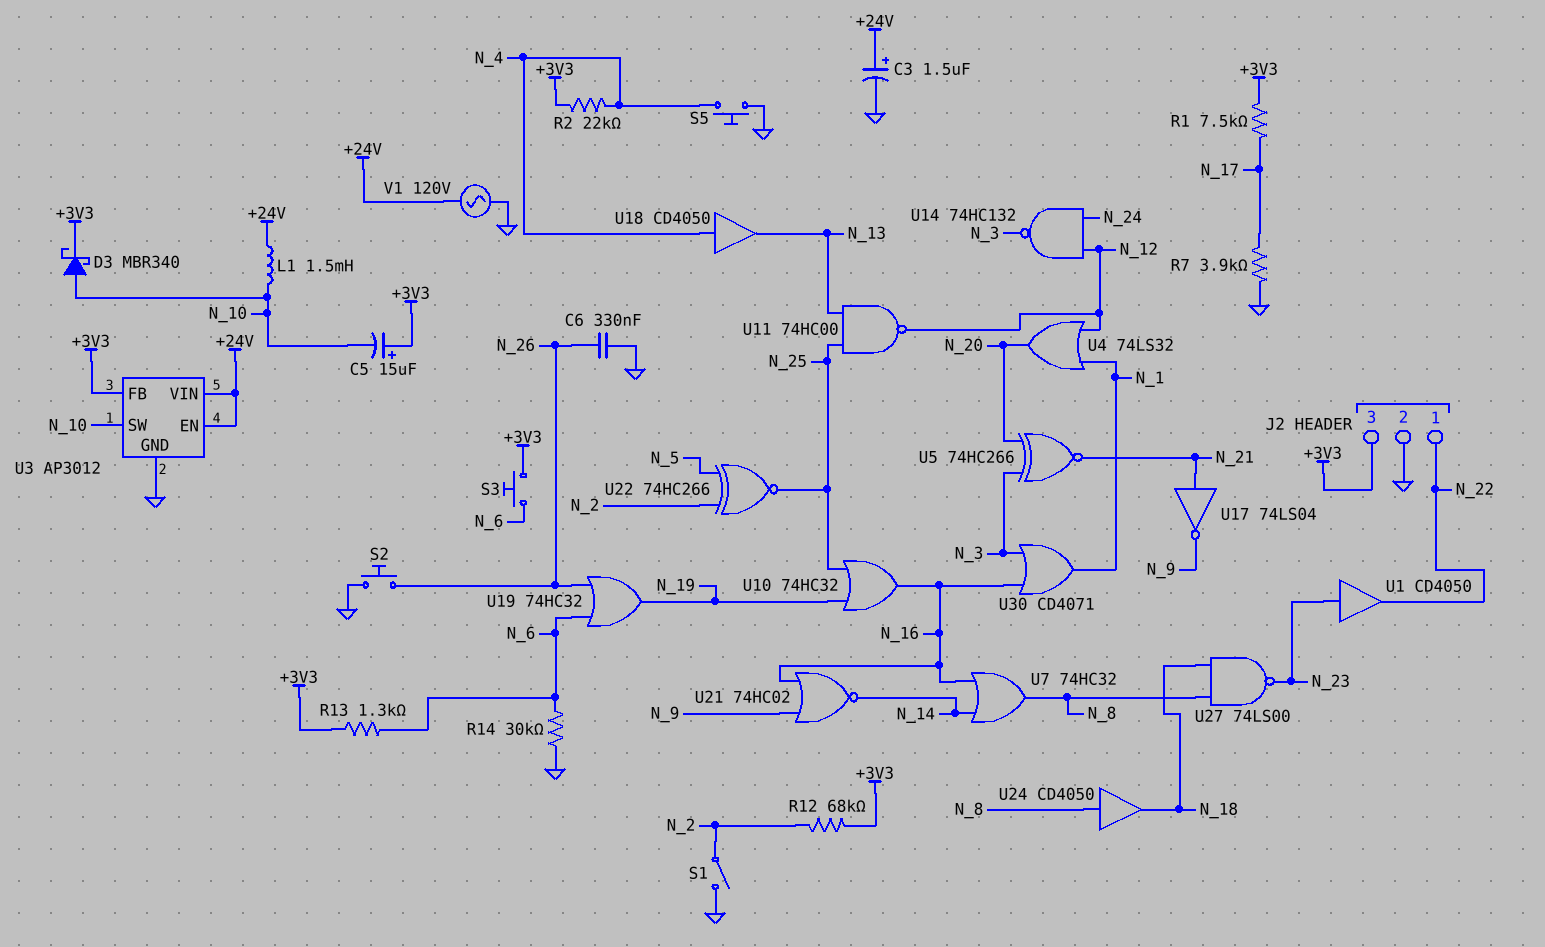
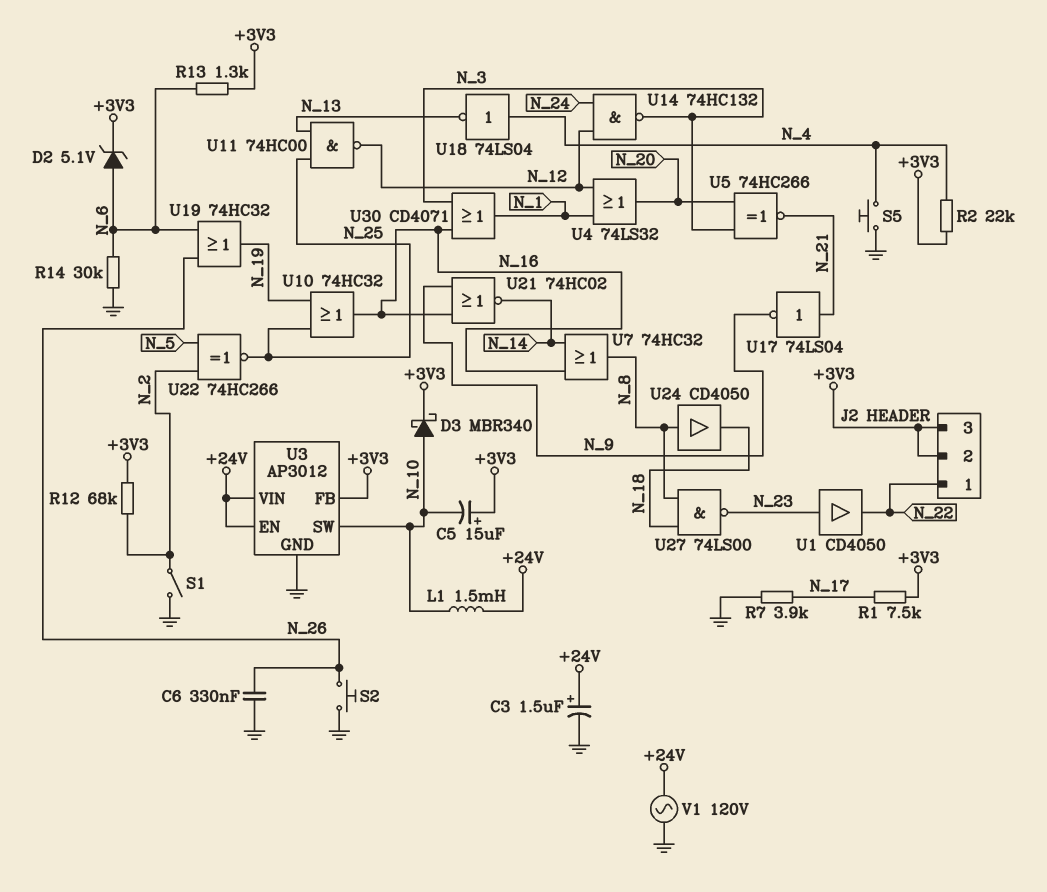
D2: none -> zener 5.1V (A N_6, K +3V3)
J2 pin 2: GND -> +3V3
S3: button (+3V3, N_6) -> none
U18: buffer CD4050 (in N_4, out N_13) -> NOT 74LS04 (in N_4, out N_13)

